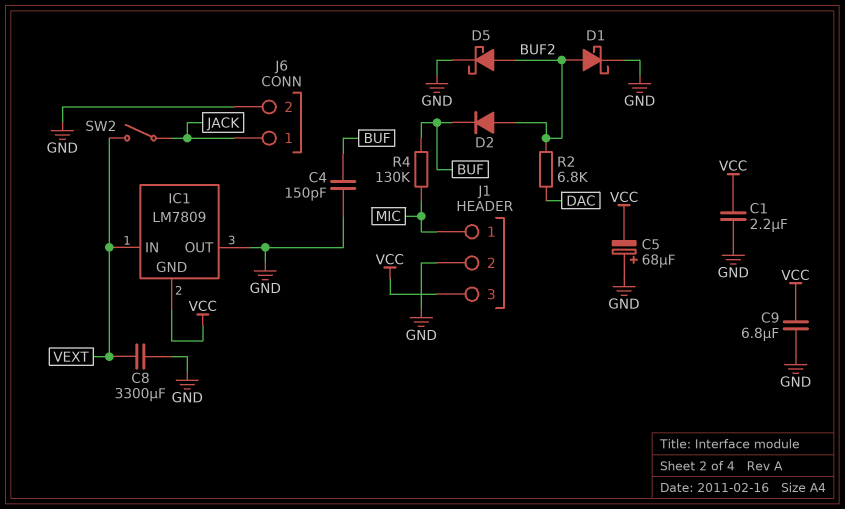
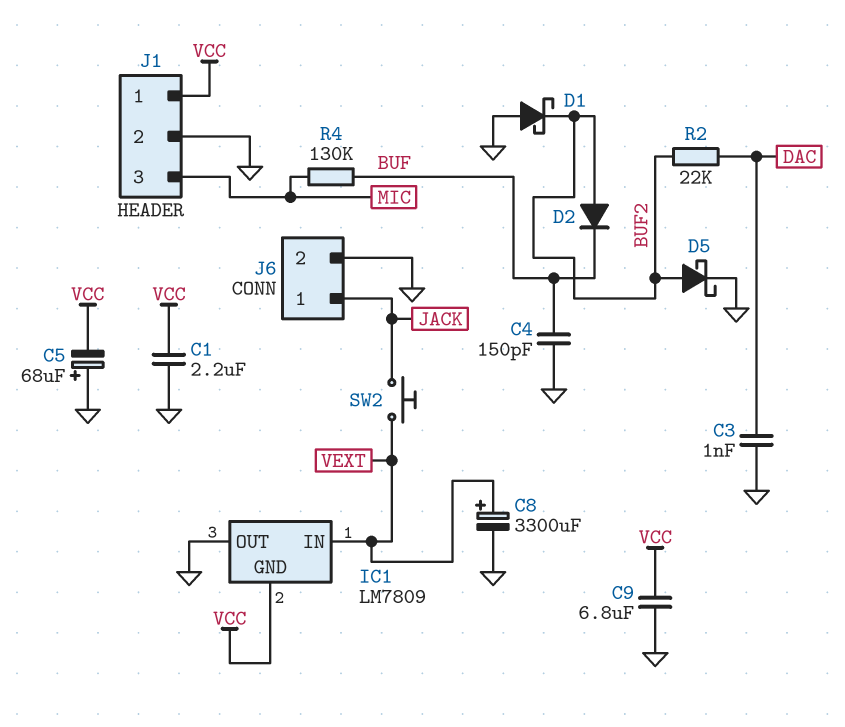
C3: none -> 1nF (DAC, GND)
C8: 3300uF (GND, VEXT) -> 3300uF (plus VEXT, minus GND)
D1: schottky (A BUF2, K GND) -> schottky (A GND, K BUF2)
J1 pin 1: MIC -> VCC
J1 pin 3: VCC -> MIC
R2: 6.8k (BUF2, DAC) -> 22k (BUF2, DAC)
SW2: switch (JACK, VEXT) -> button (JACK, VEXT)

